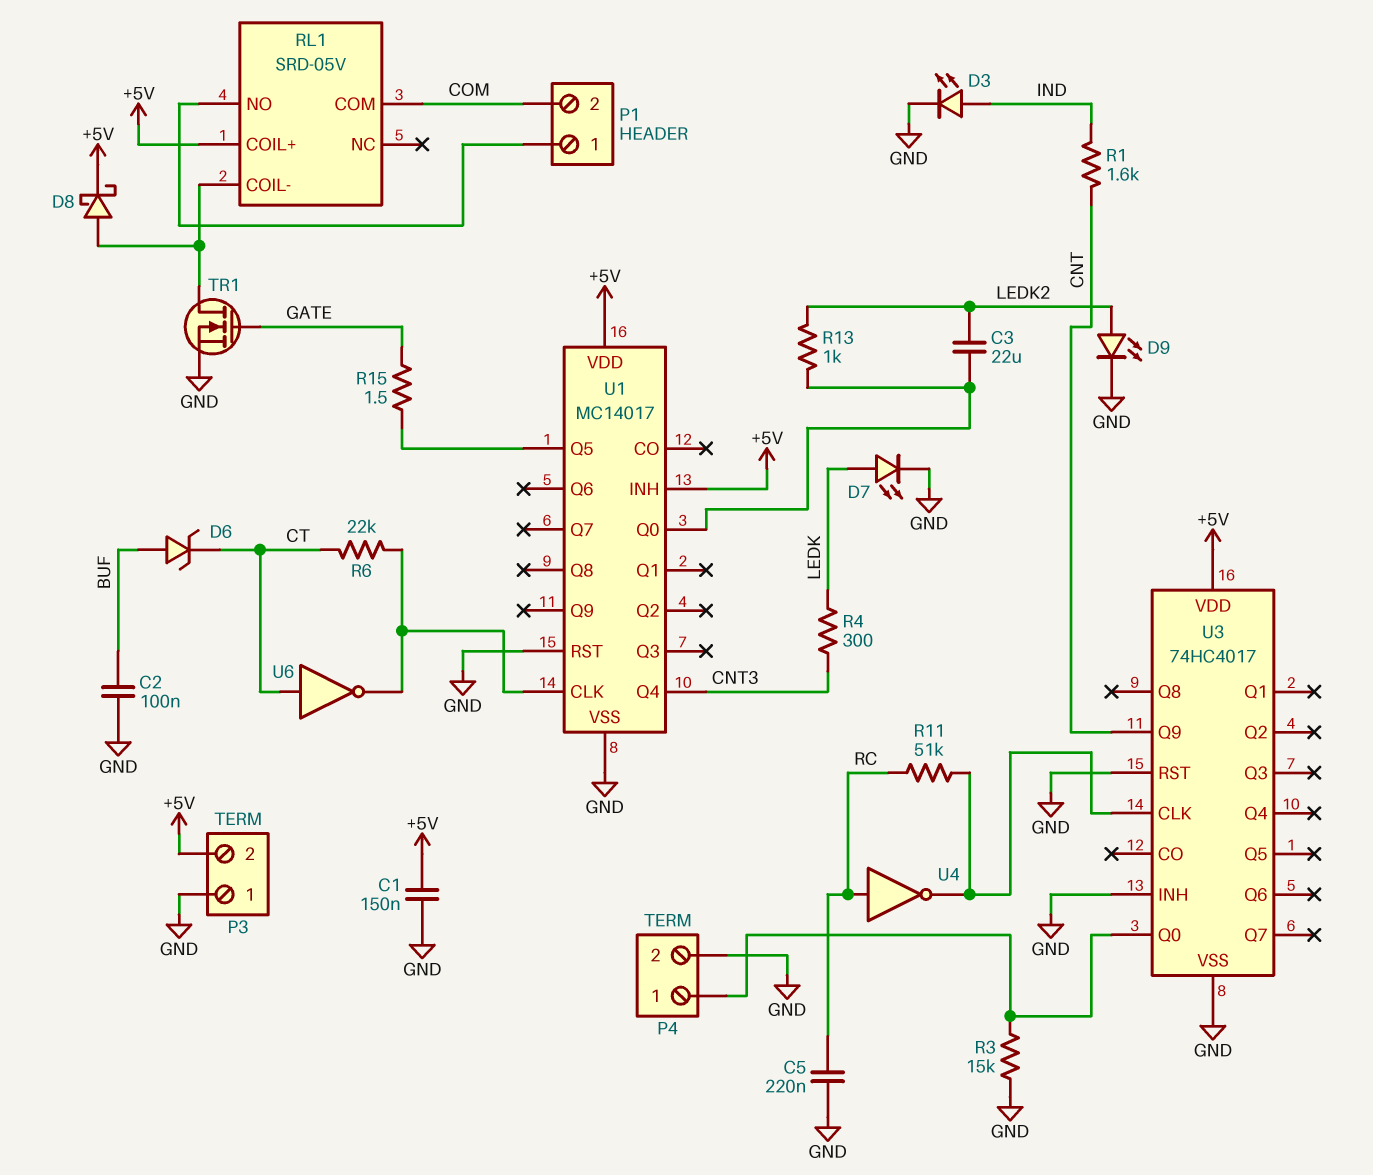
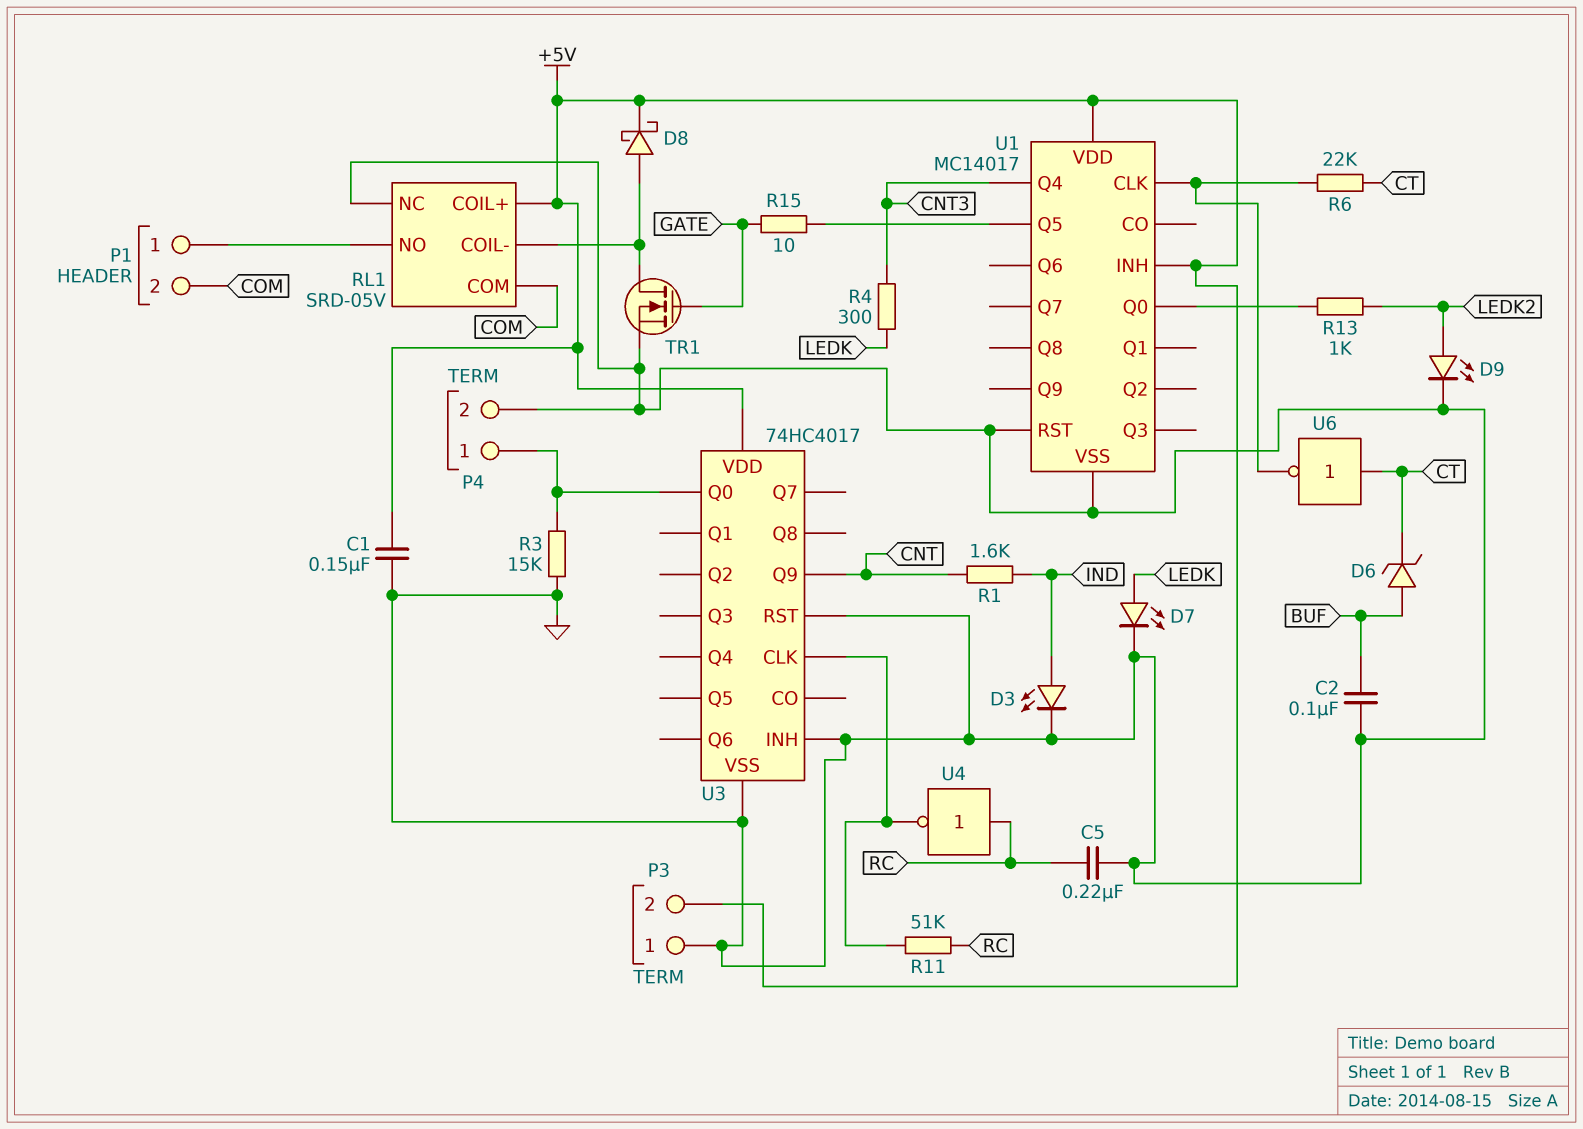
C3: 22uF (LEDK2, U1/Q0) -> none
R15: 1.5 (GATE, U1/Q5) -> 10 (GATE, U1/Q5)
RL1 pin NC: none -> GND

